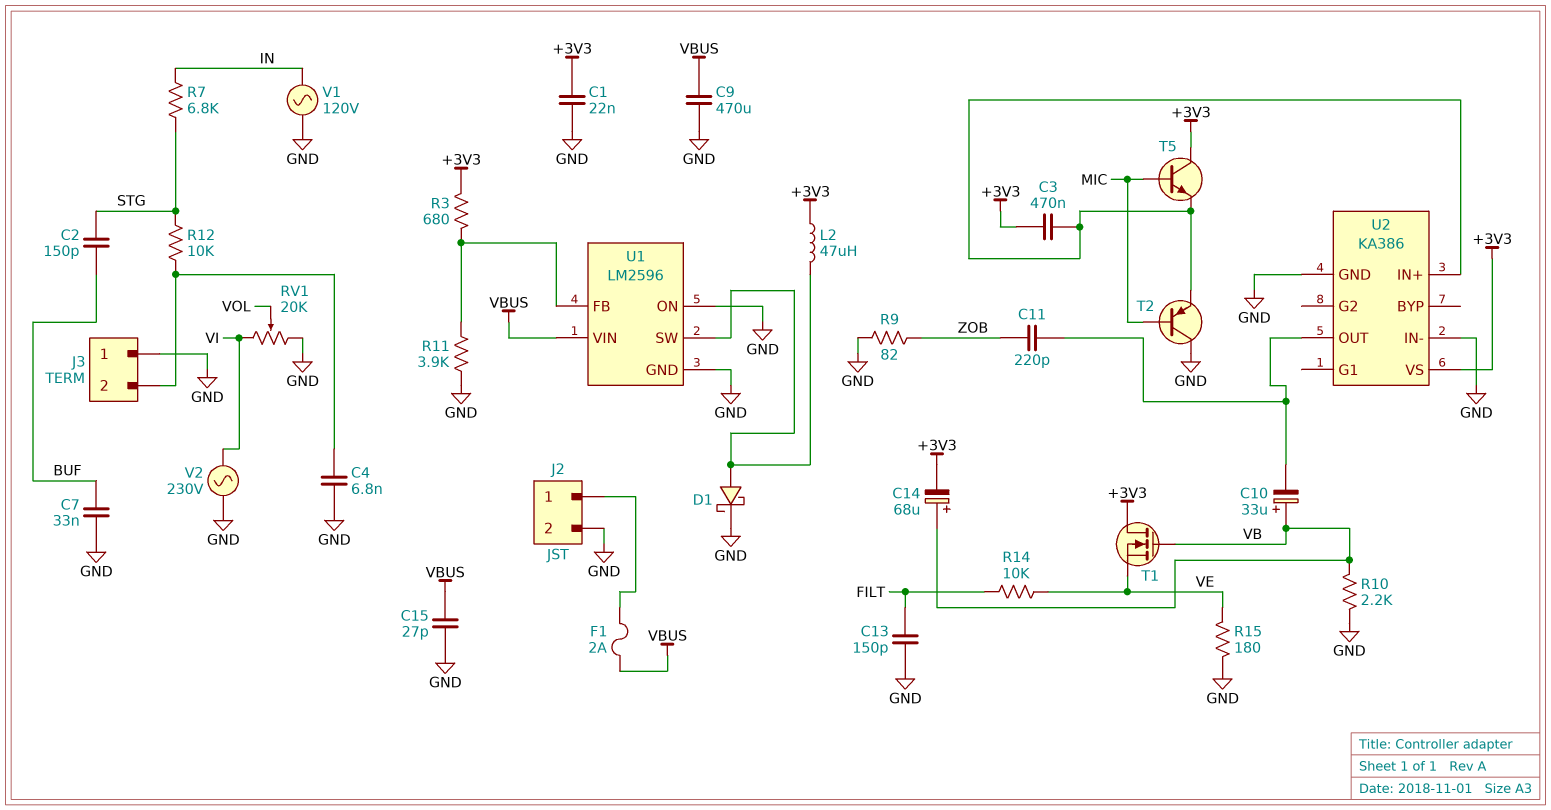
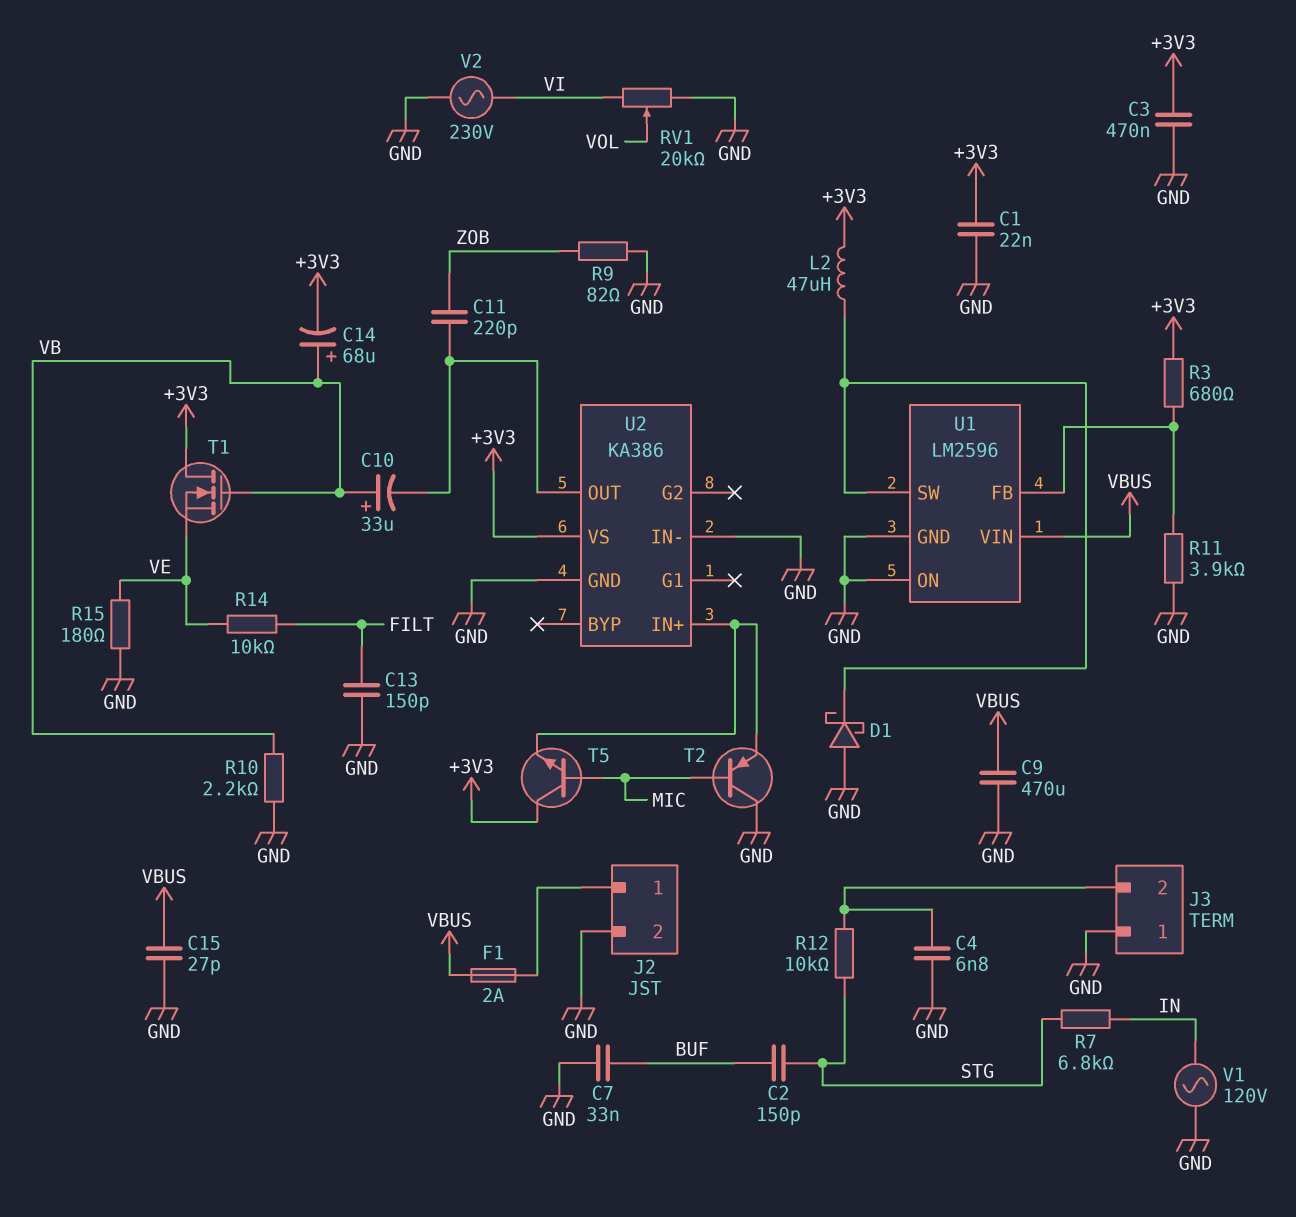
C3: 470nF (+3V3, U2/IN+) -> 470nF (+3V3, GND)
D1: schottky (A U1/SW, K GND) -> schottky (A GND, K U1/SW)

